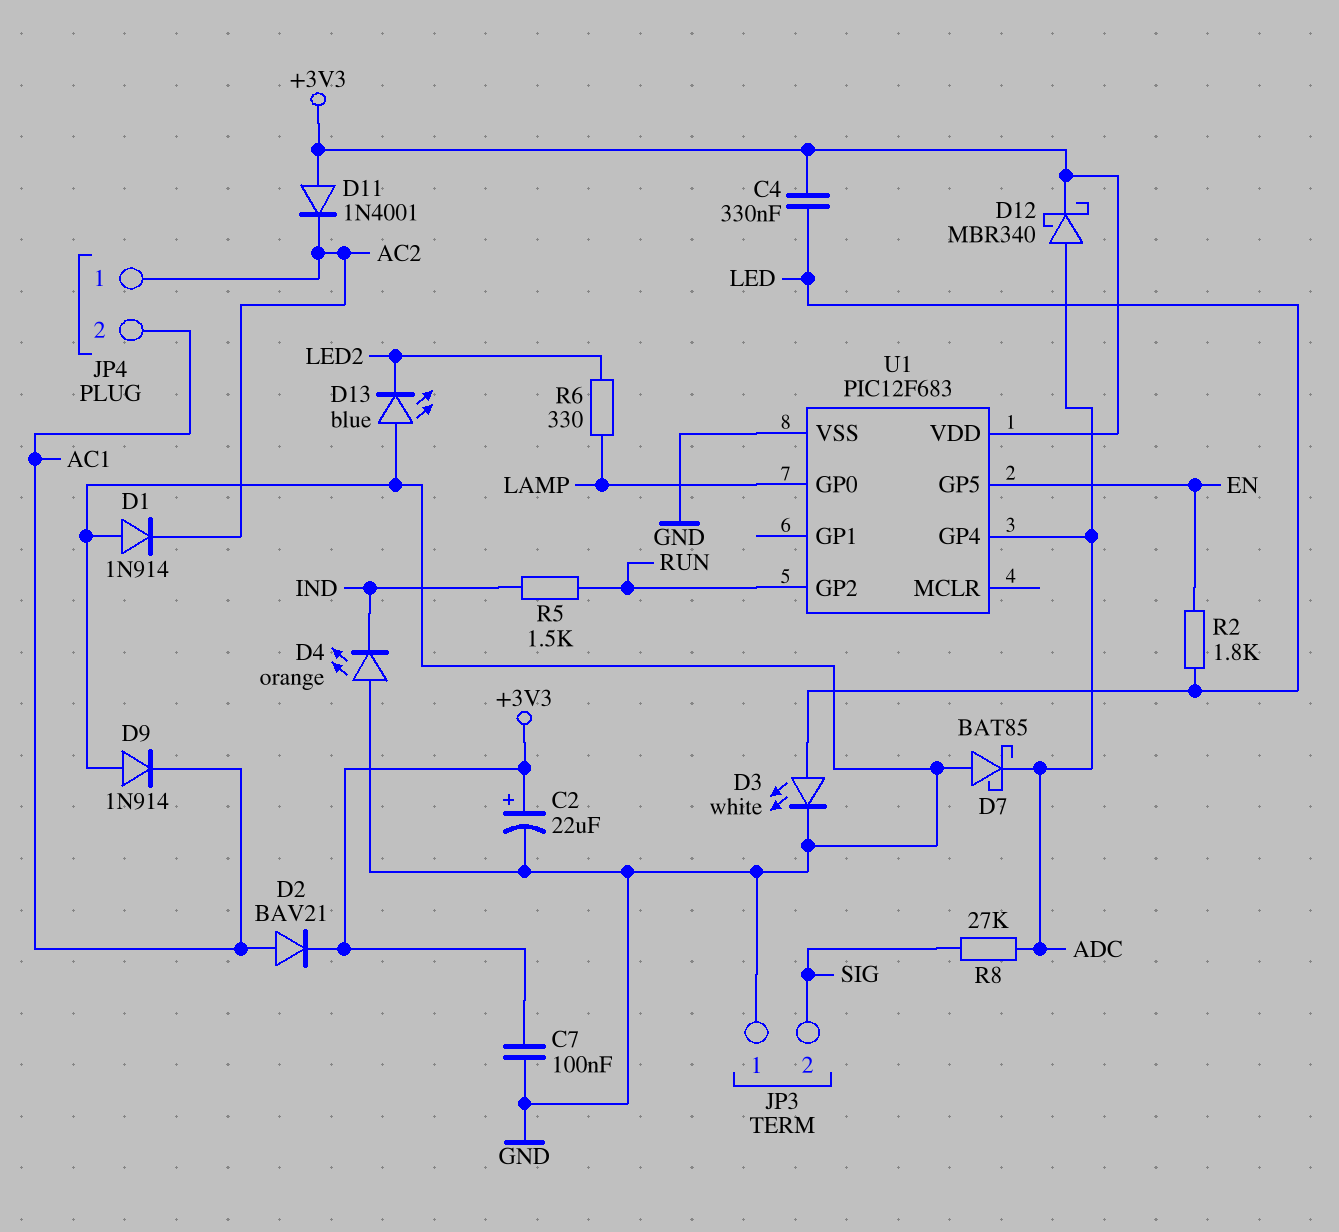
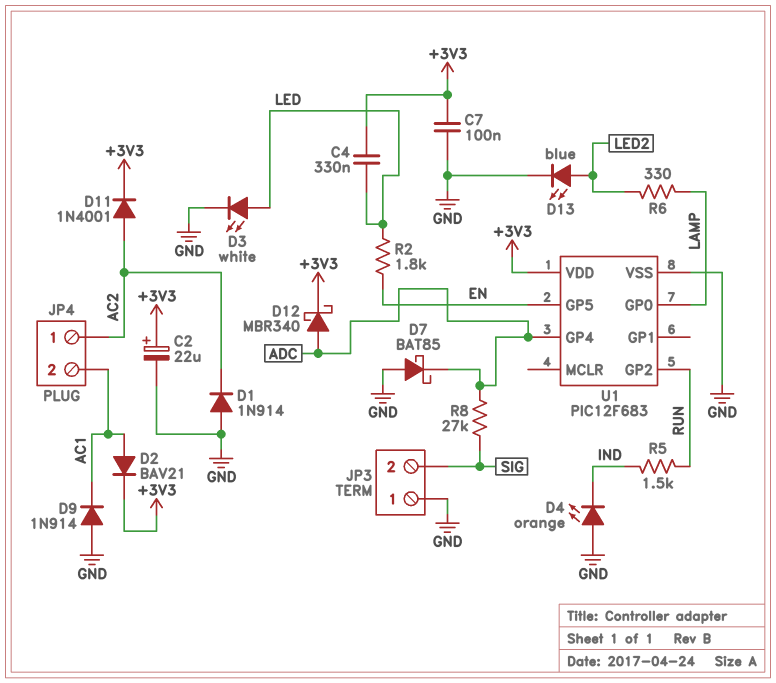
D11: diode 1N4001 (A +3V3, K AC2) -> diode 1N4001 (A AC2, K +3V3)
D13: LED blue (A GND, K LED2) -> LED blue (A LED2, K GND)

